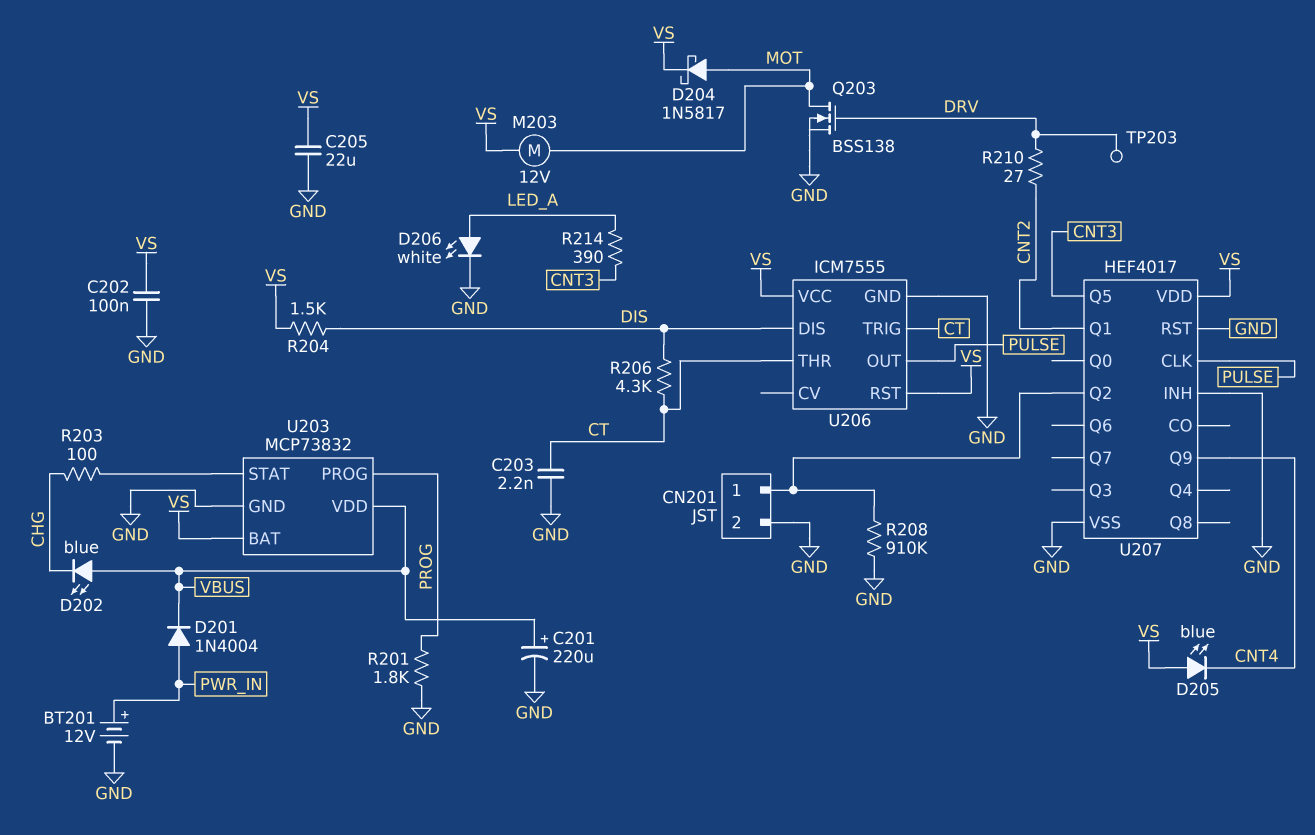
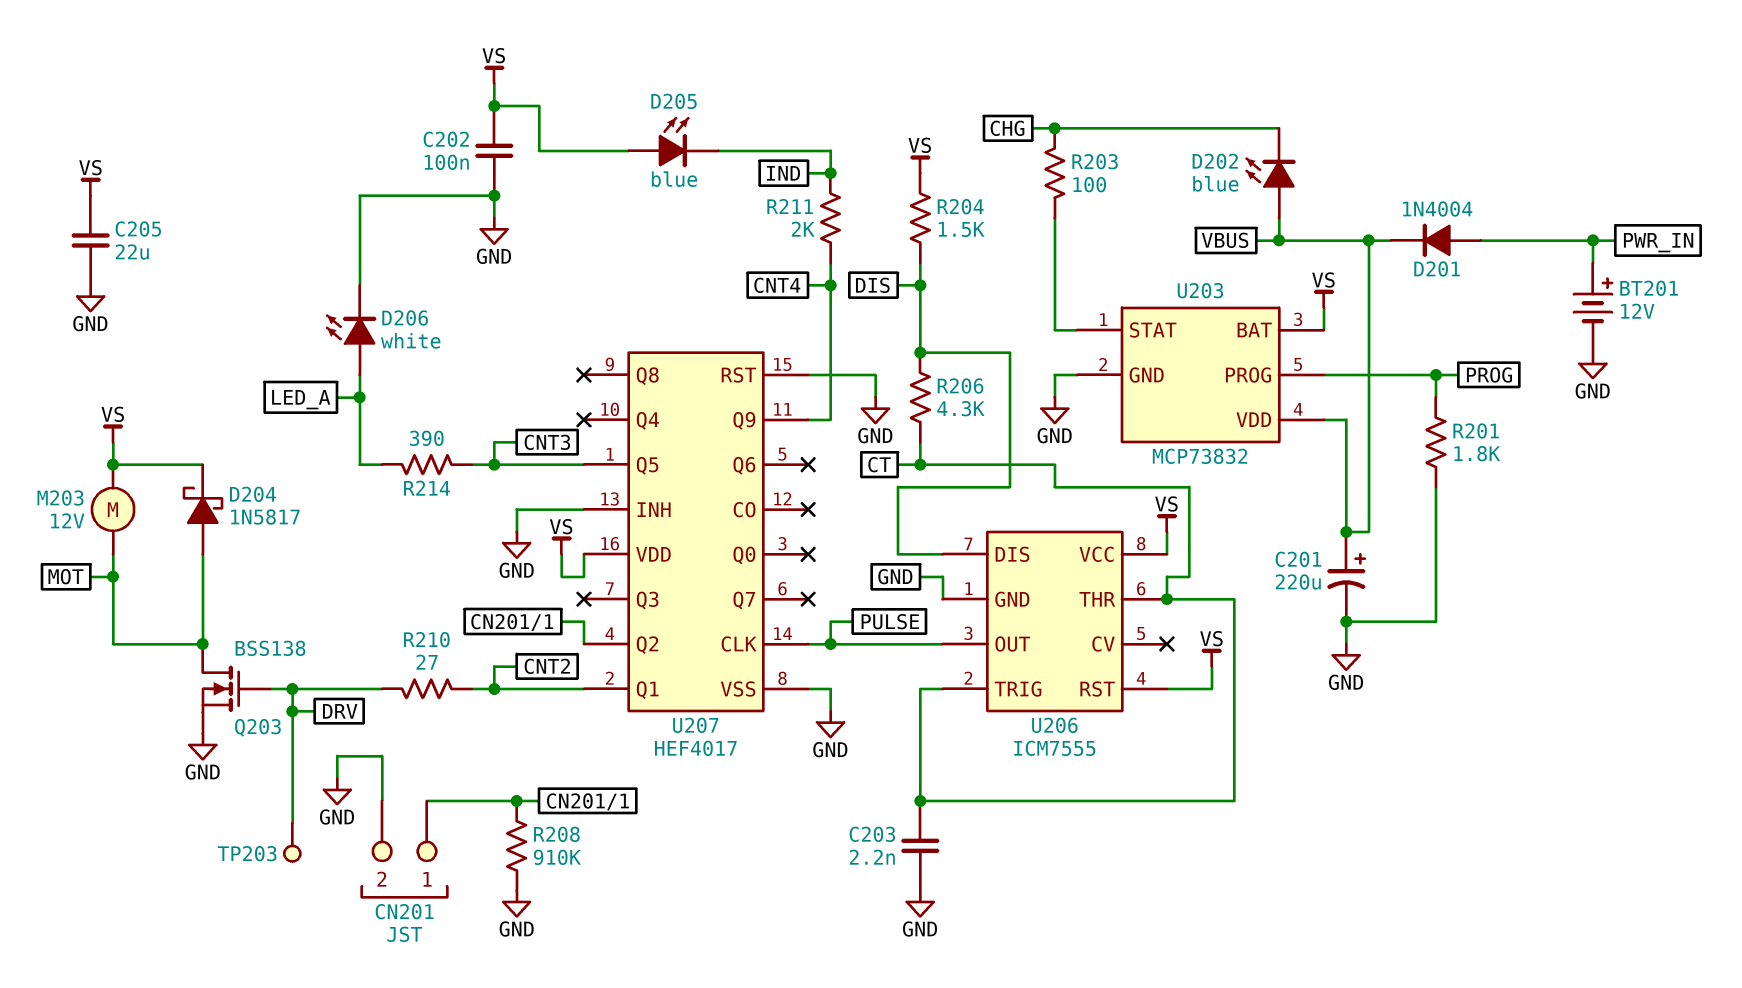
D205: LED blue (A VS, K CNT4) -> LED blue (A VS, K IND)
R211: none -> 2k (CNT4, IND)

